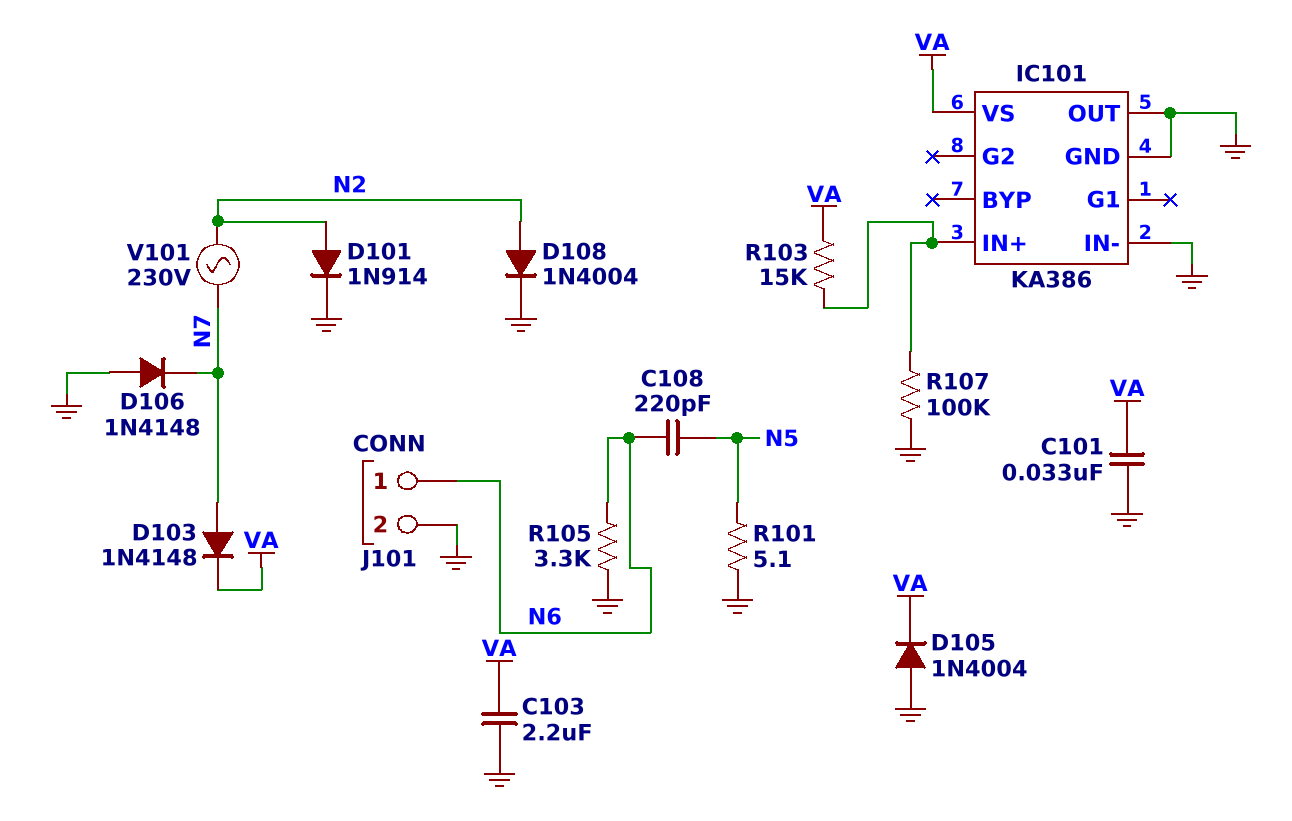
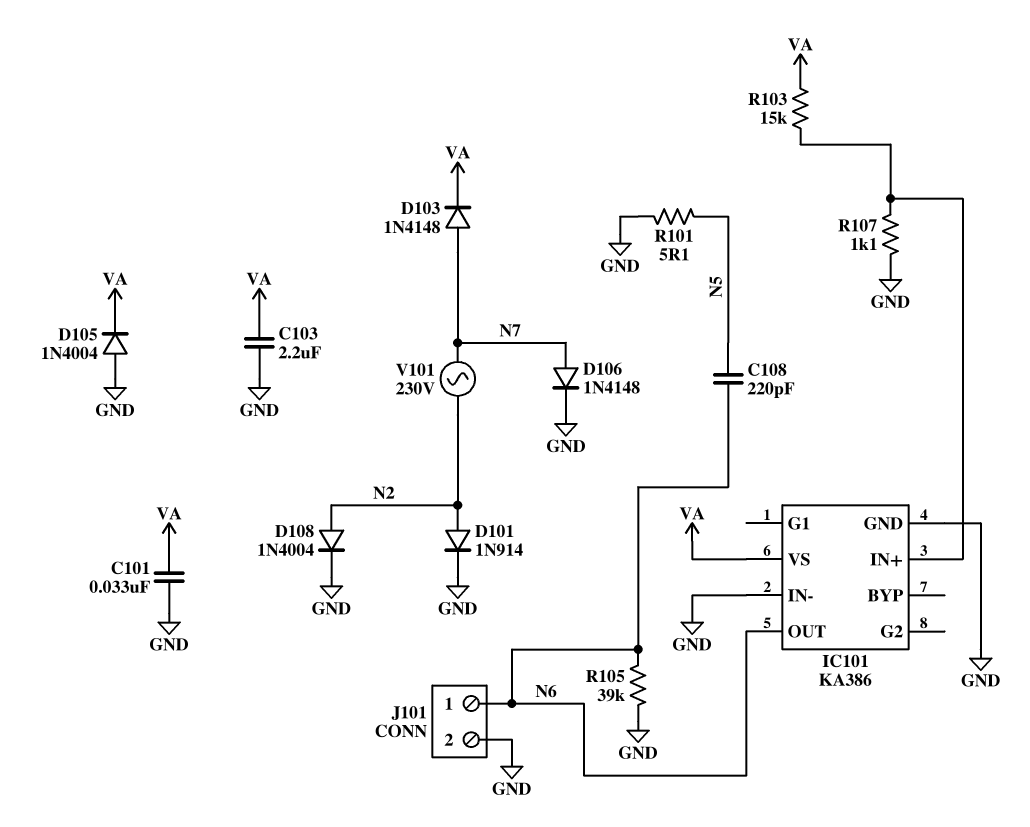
D106: diode 1N4148 (A GND, K N7) -> diode 1N4148 (A N7, K GND)
IC101 pin OUT: GND -> N6
R105: 3.3k (GND, N6) -> 39k (GND, N6)
R107: 100k (GND, IC101/IN+) -> 1.1k (GND, IC101/IN+)

